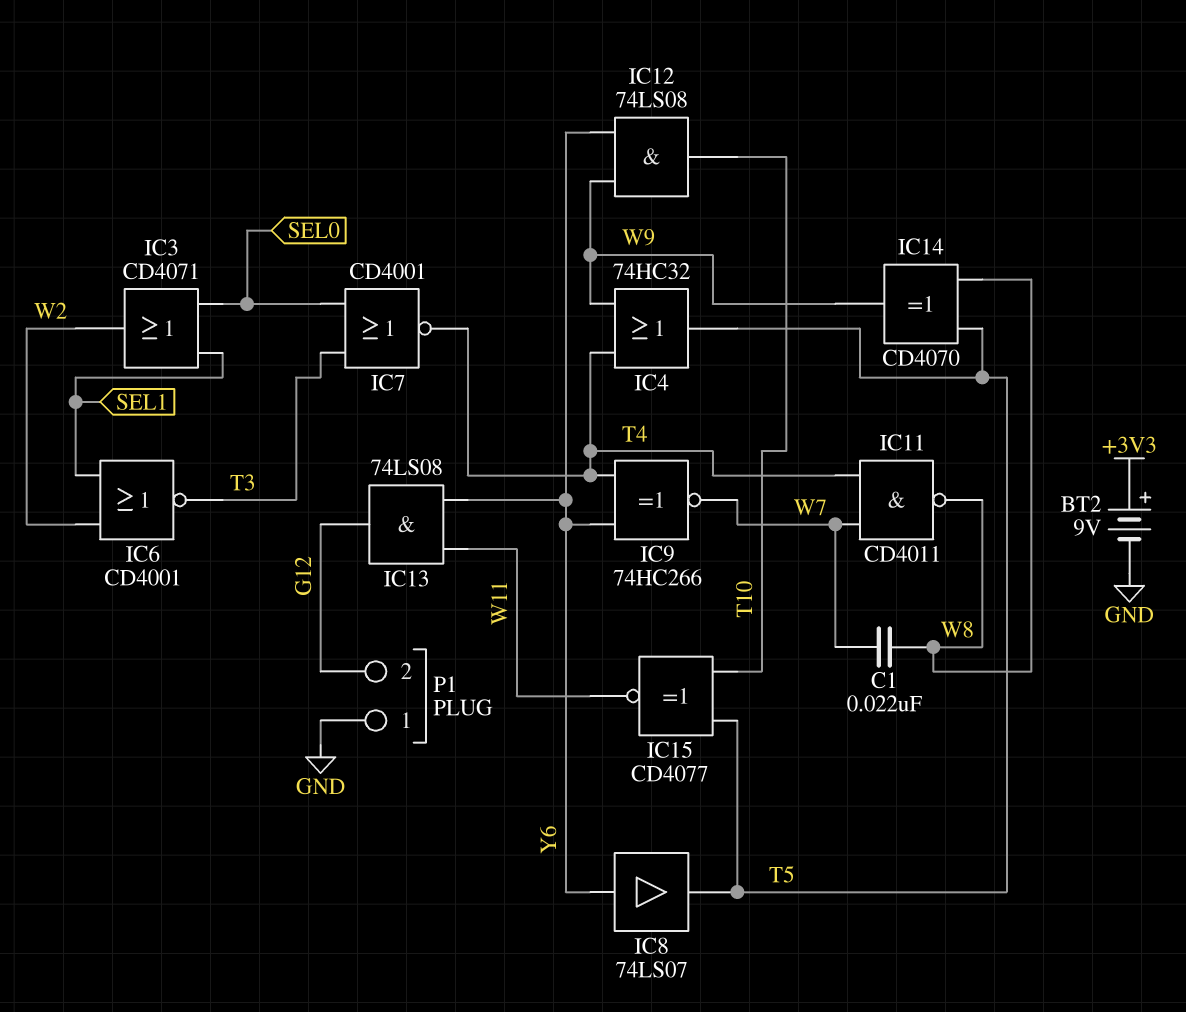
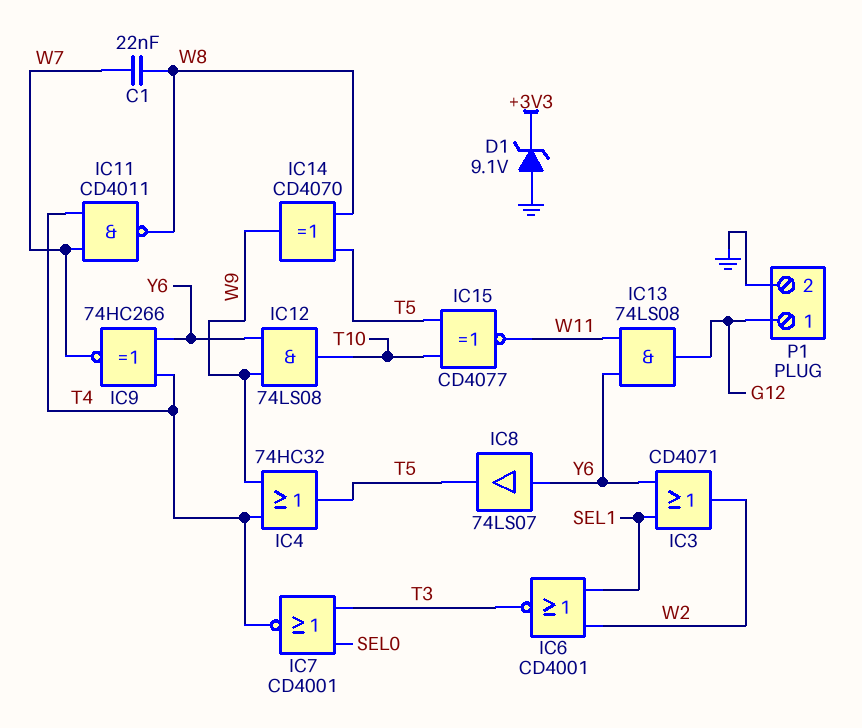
BT2: 9V (plus +3V3, minus GND) -> none
D1: none -> zener 9.1V (A GND, K +3V3)
IC3: OR CD4071 (in SEL0, in SEL1, out W2) -> OR CD4071 (in SEL1, in Y6, out W2)
P1 pin 1: GND -> G12
P1 pin 2: G12 -> GND

